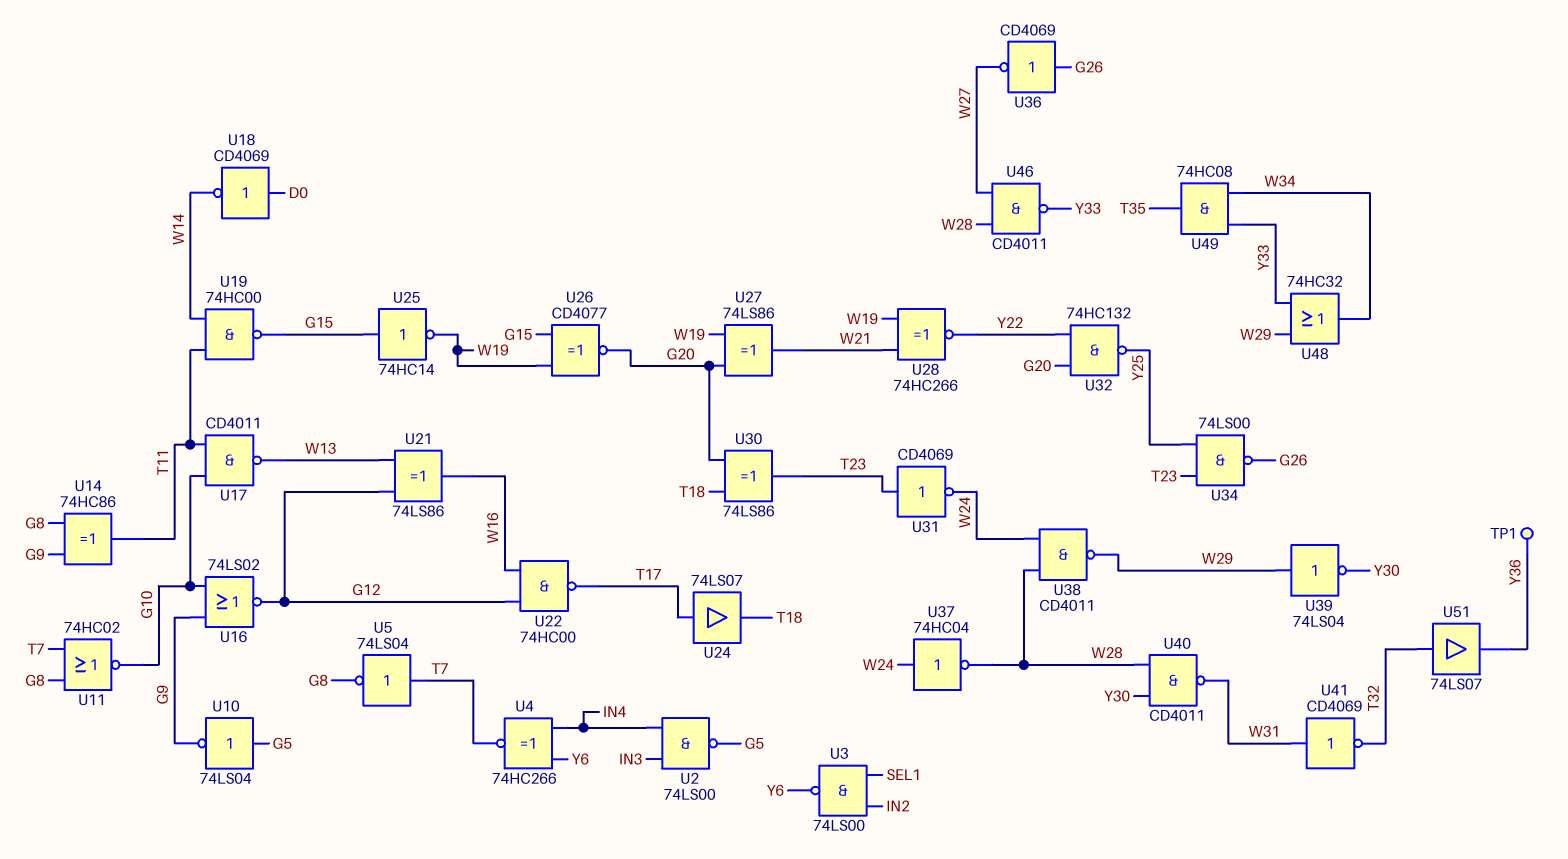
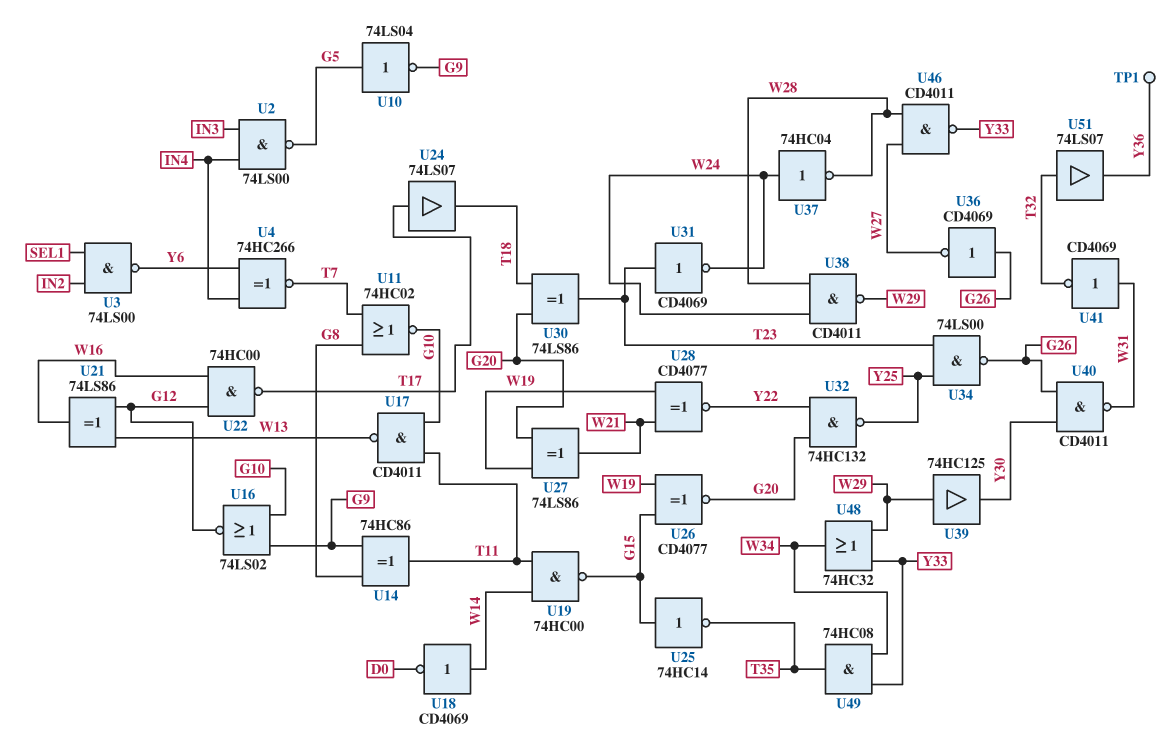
U5: NOT 74LS04 (in T7, out G8) -> none
U18: NOT CD4069 (in D0, out W14) -> NOT CD4069 (in W14, out D0)
U25: NOT 74HC14 (in G15, out W19) -> NOT 74HC14 (in G15, out T35)
U28: XNOR 74HC266 (in W19, in W21, out Y22) -> XNOR CD4077 (in W19, in W21, out Y22)
U39: NOT 74LS04 (in W29, out Y30) -> buffer 74HC125 (in W29, out Y30)
U40: NAND CD4011 (in W28, in Y30, out W31) -> NAND CD4011 (in G26, in Y30, out W31)

